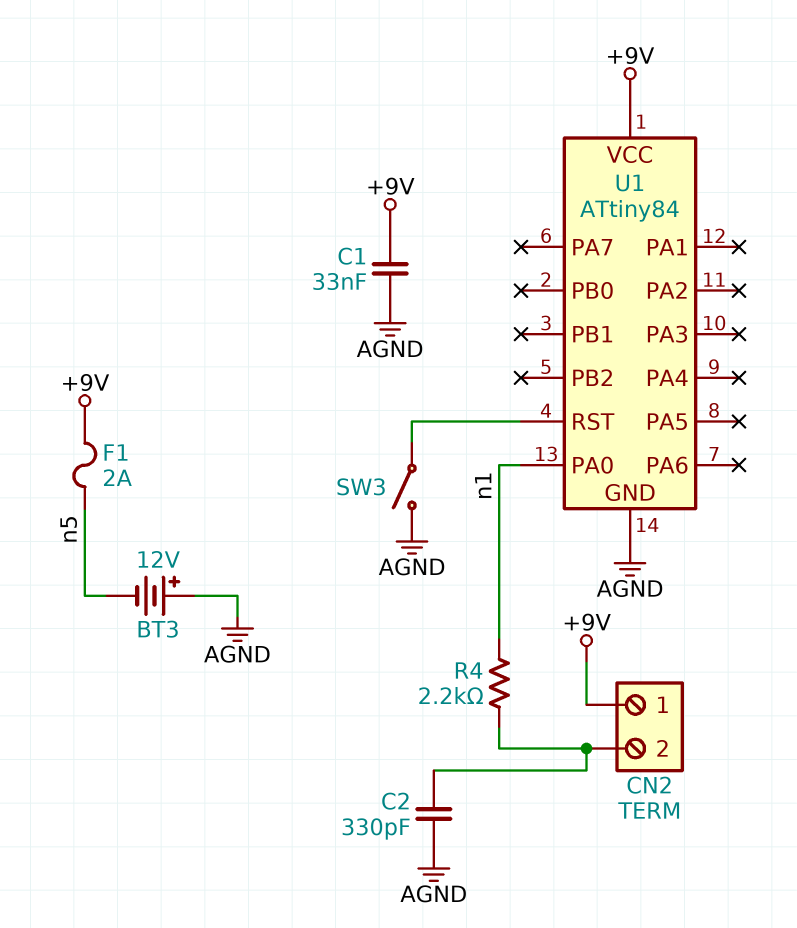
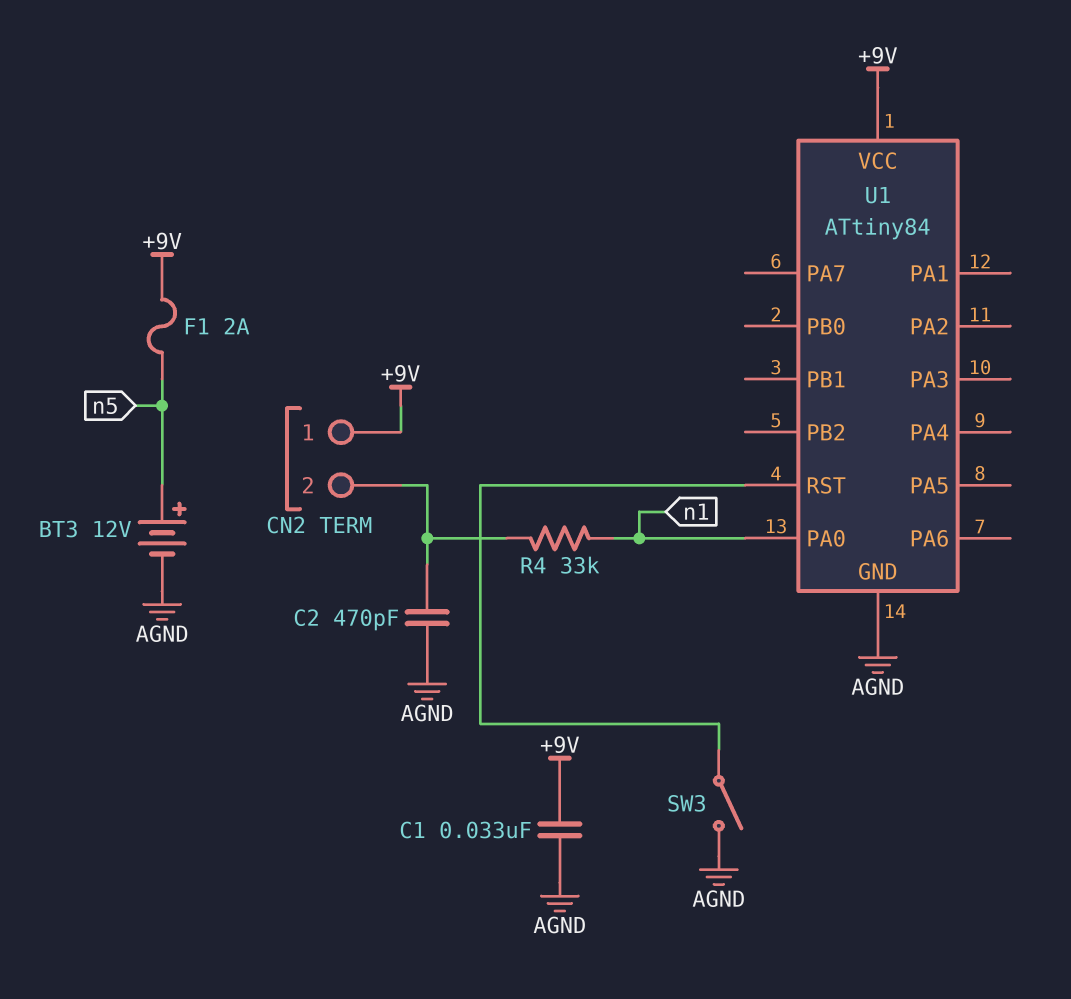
BT3: 12V (plus AGND, minus n5) -> 12V (plus n5, minus AGND)
C2: 330pF (AGND, CN2/2) -> 470pF (AGND, CN2/2)
R4: 2.2k (CN2/2, n1) -> 33k (CN2/2, n1)

